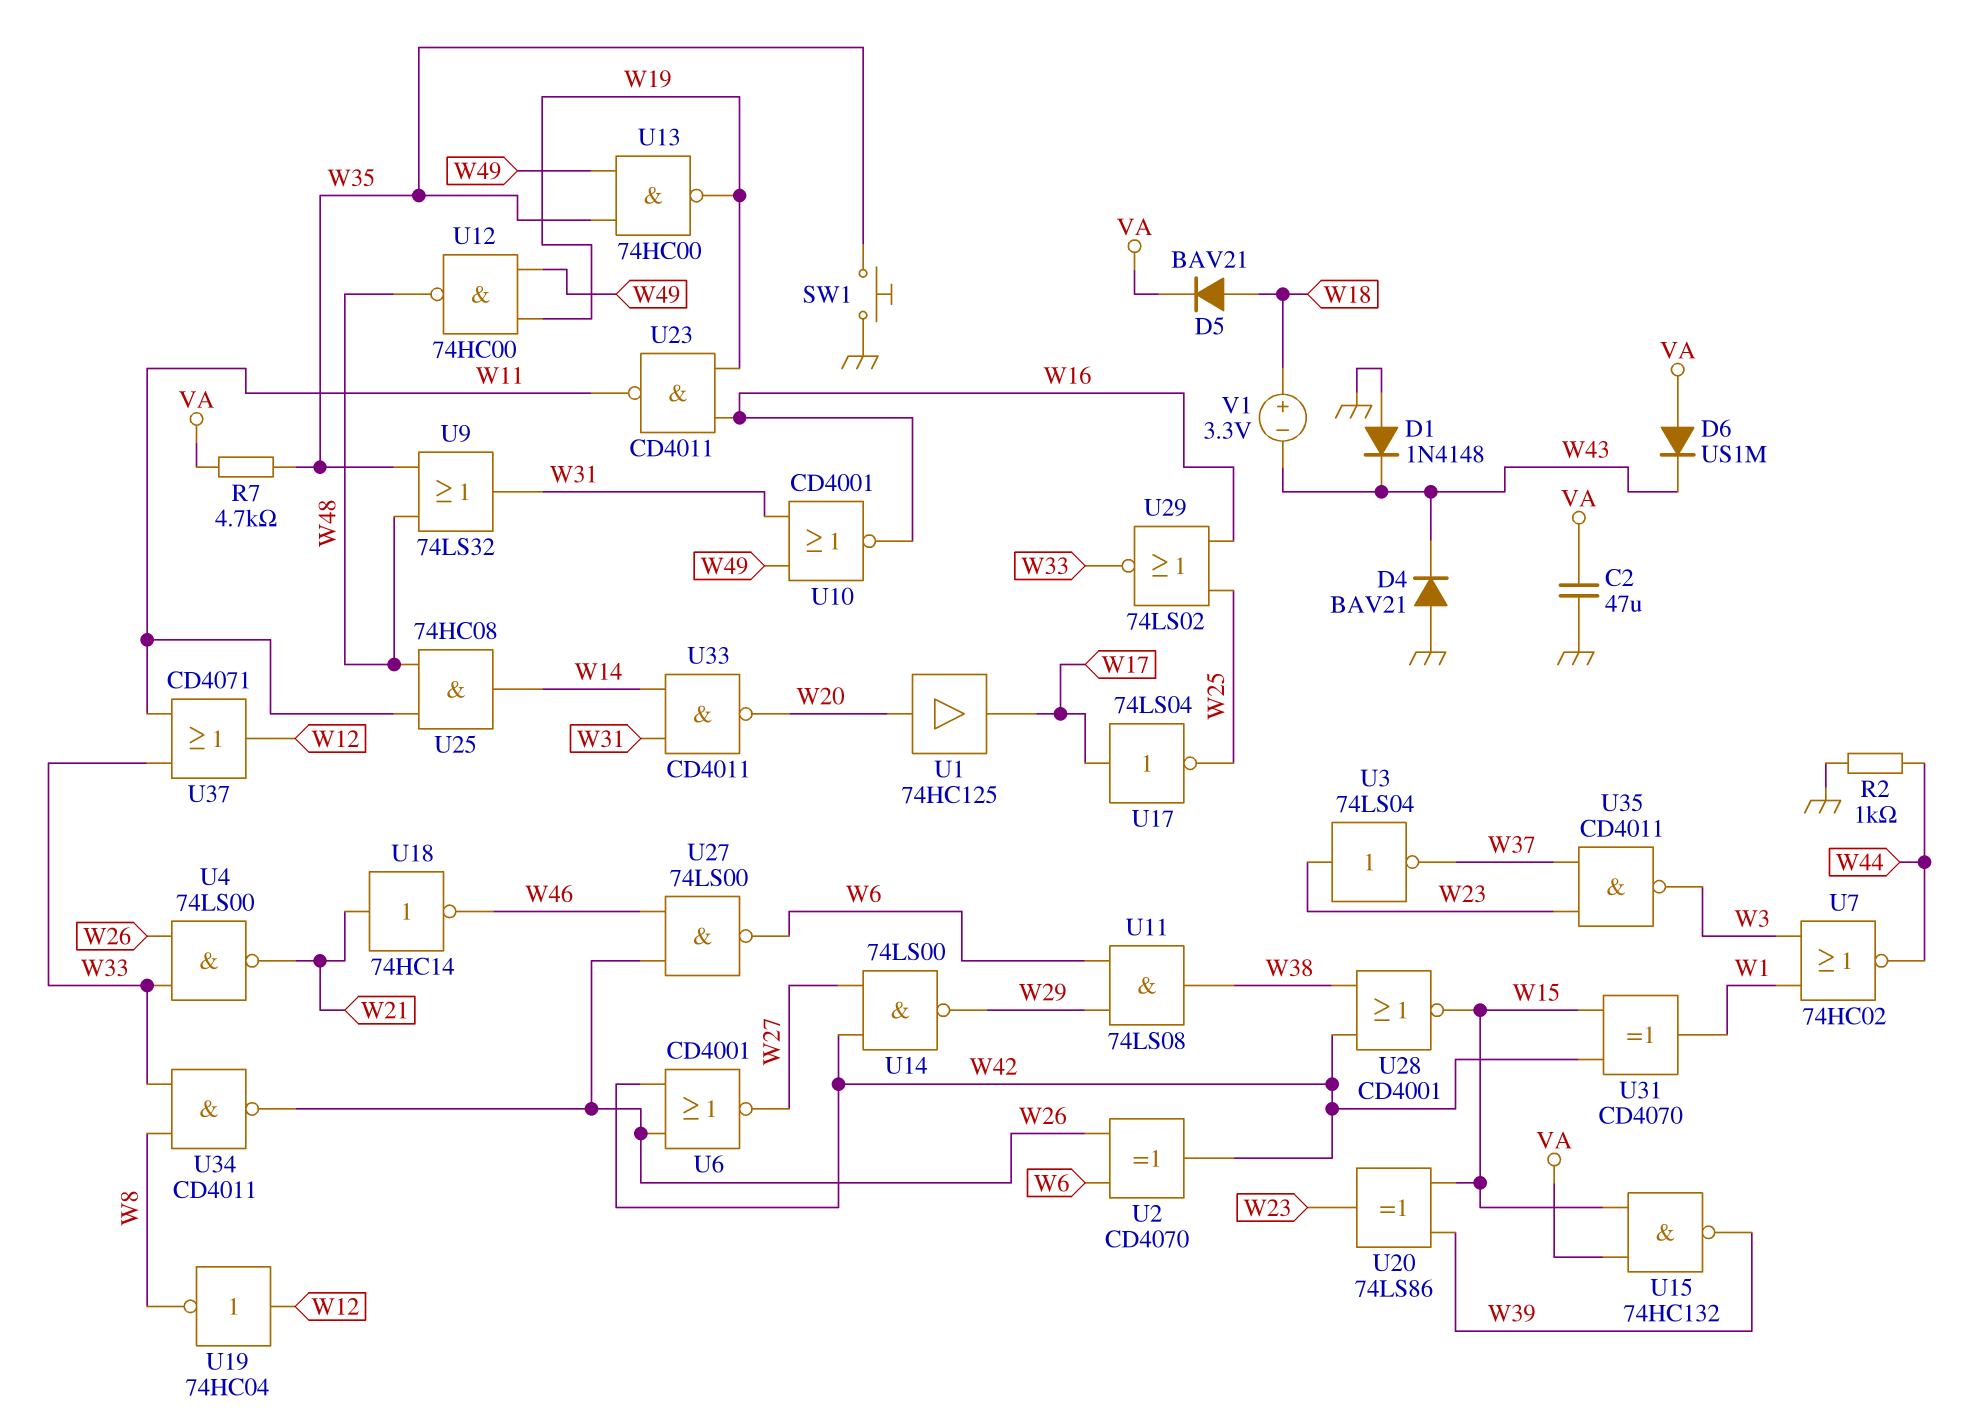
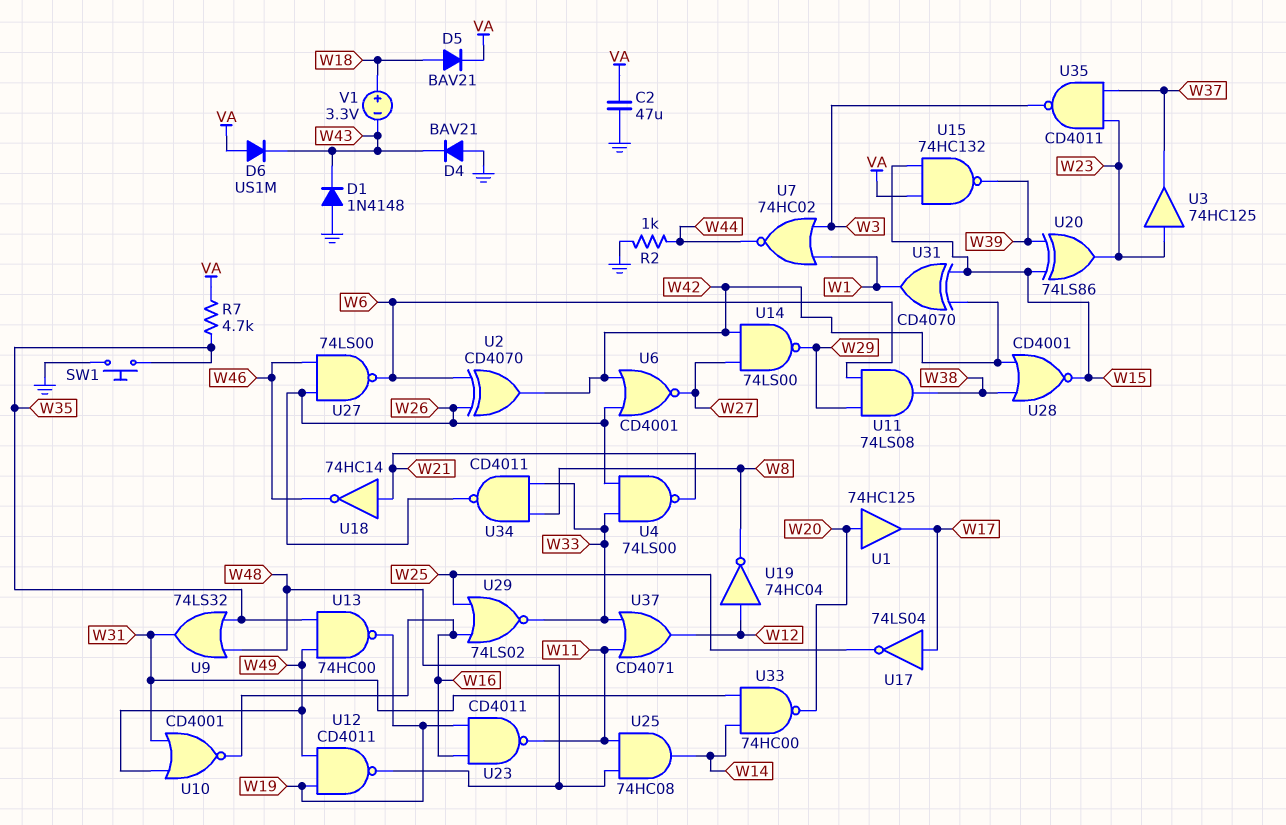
U3: NOT 74LS04 (in W23, out W37) -> buffer 74HC125 (in W23, out W37)
U12: NAND 74HC00 (in W19, in W49, out W48) -> NAND CD4011 (in W19, in W49, out W48)
U33: NAND CD4011 (in W14, in W31, out W20) -> NAND 74HC00 (in W14, in W31, out W20)

